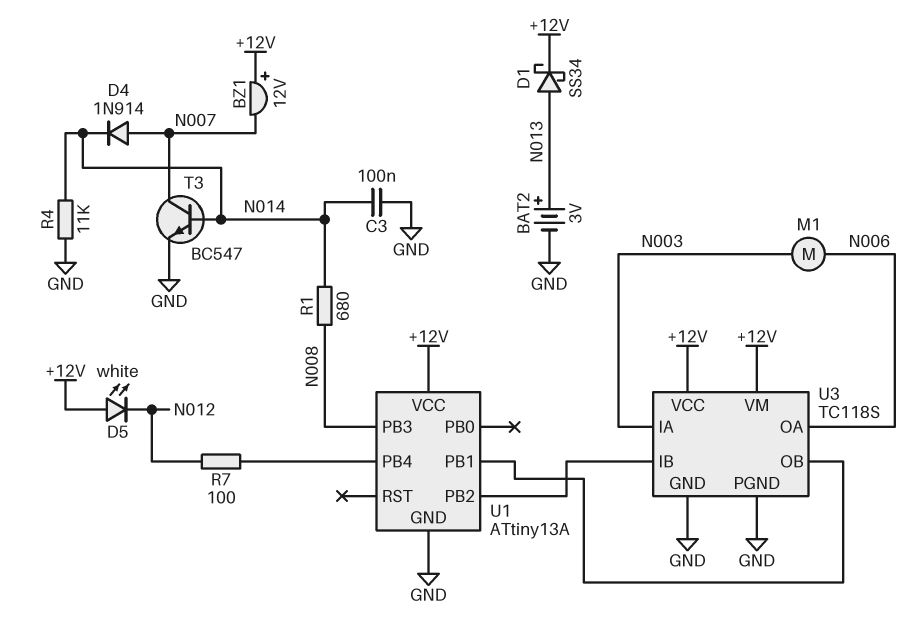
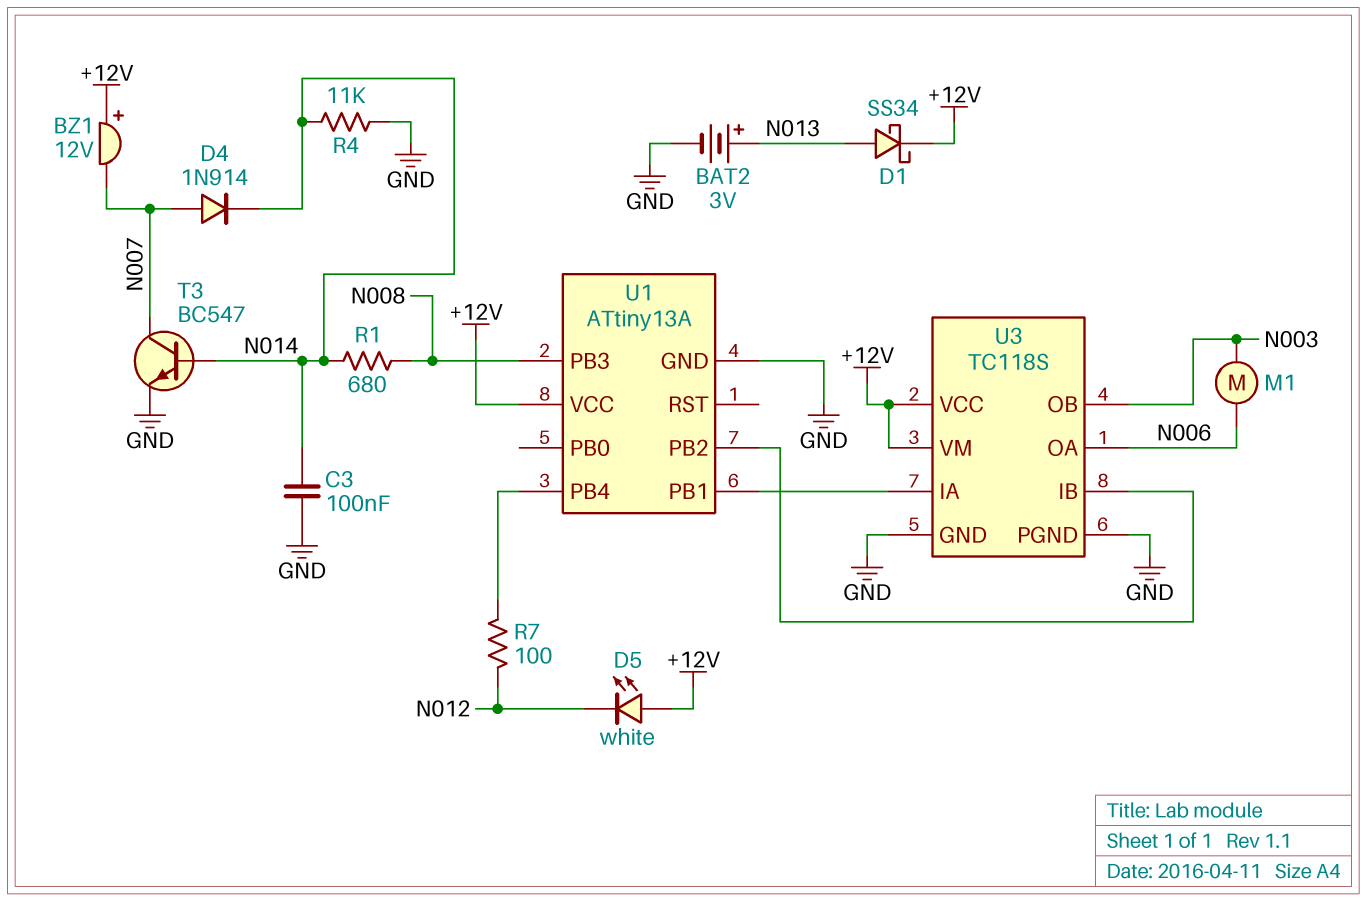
U3 pin IA: N003 -> U1/PB1
U3 pin OB: U1/PB1 -> N003

